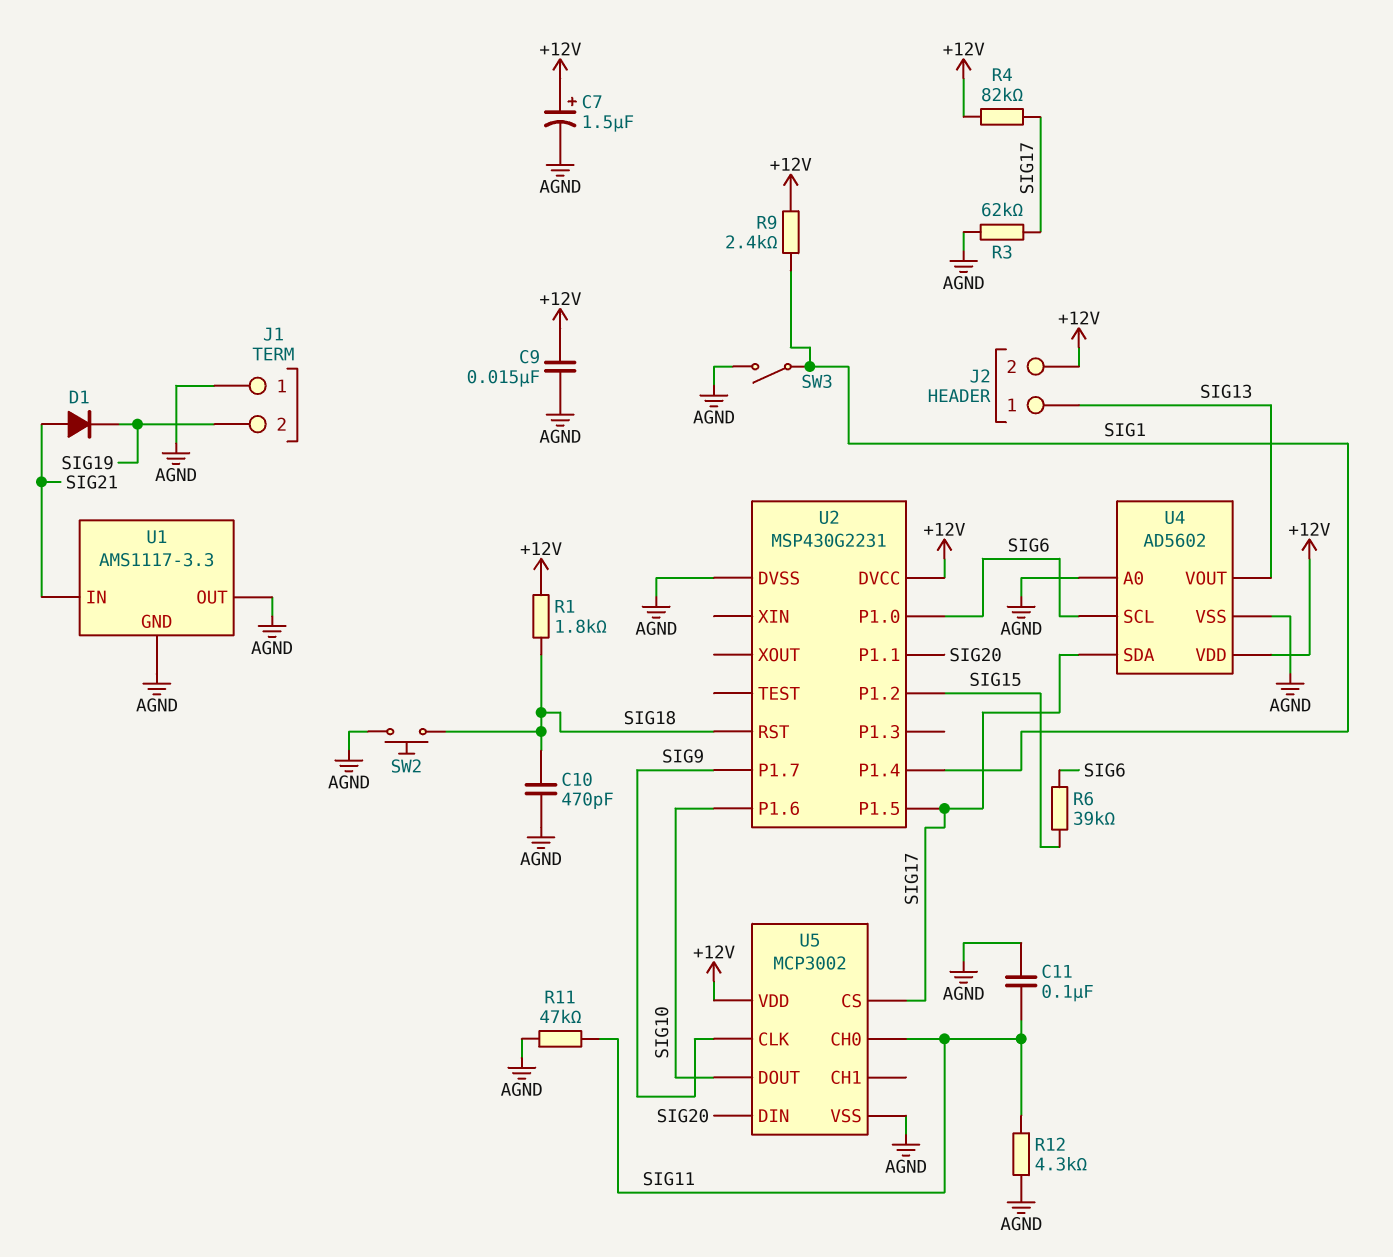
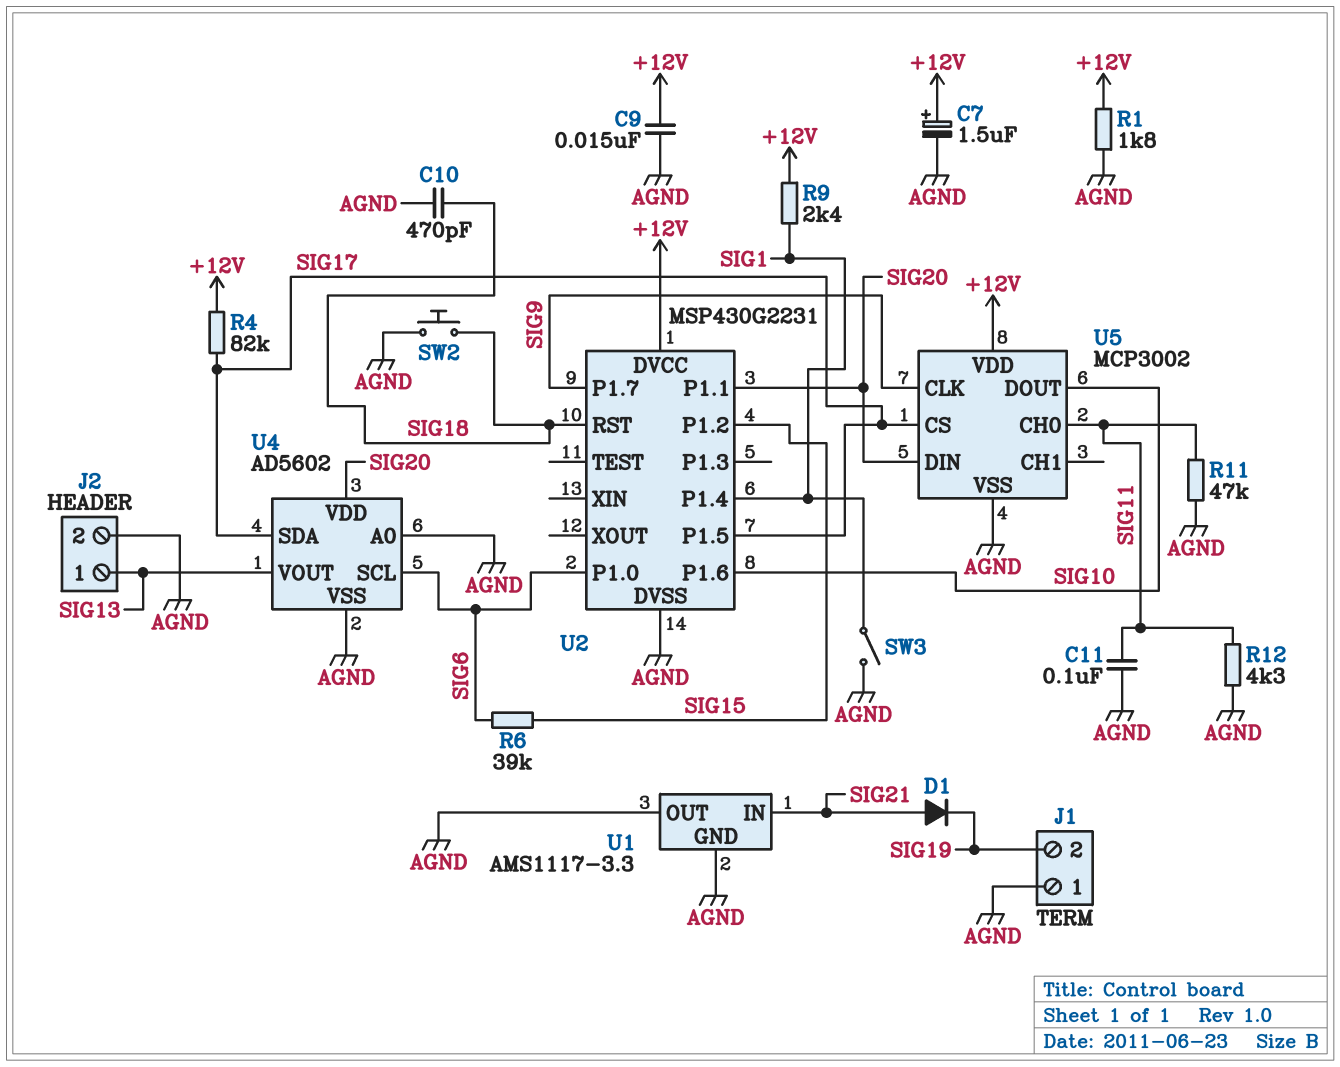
J2 pin 2: +12V -> AGND
R1: 1.8k (+12V, SIG18) -> 1.8k (+12V, AGND)
R3: 62k (AGND, SIG17) -> none
U4 pin VDD: +12V -> SIG20

